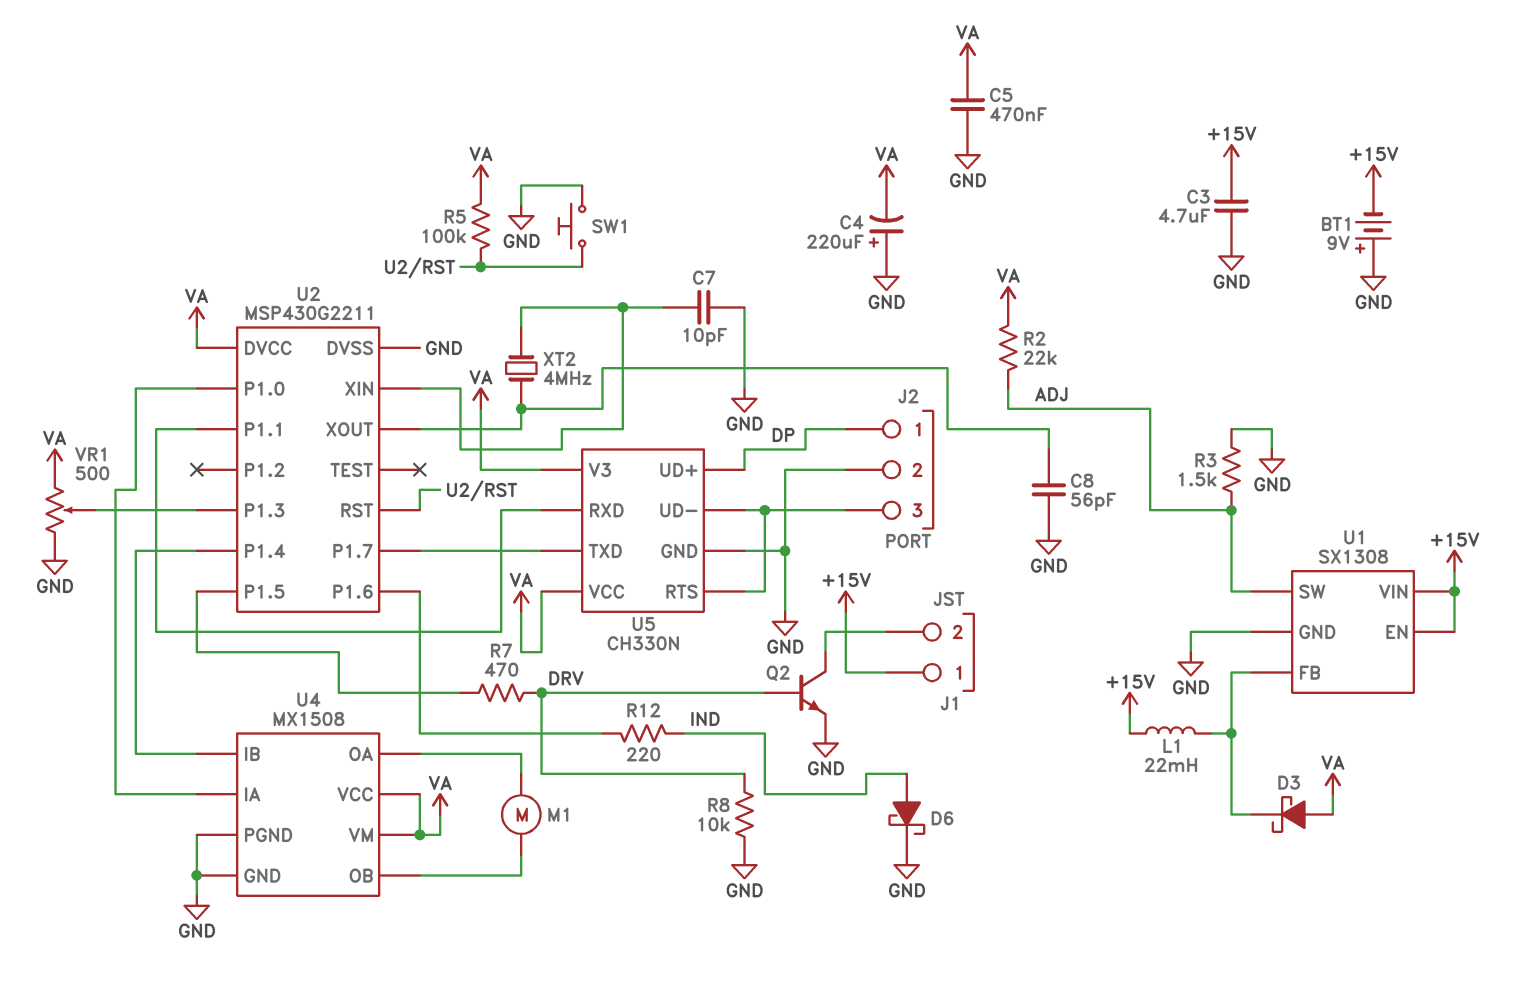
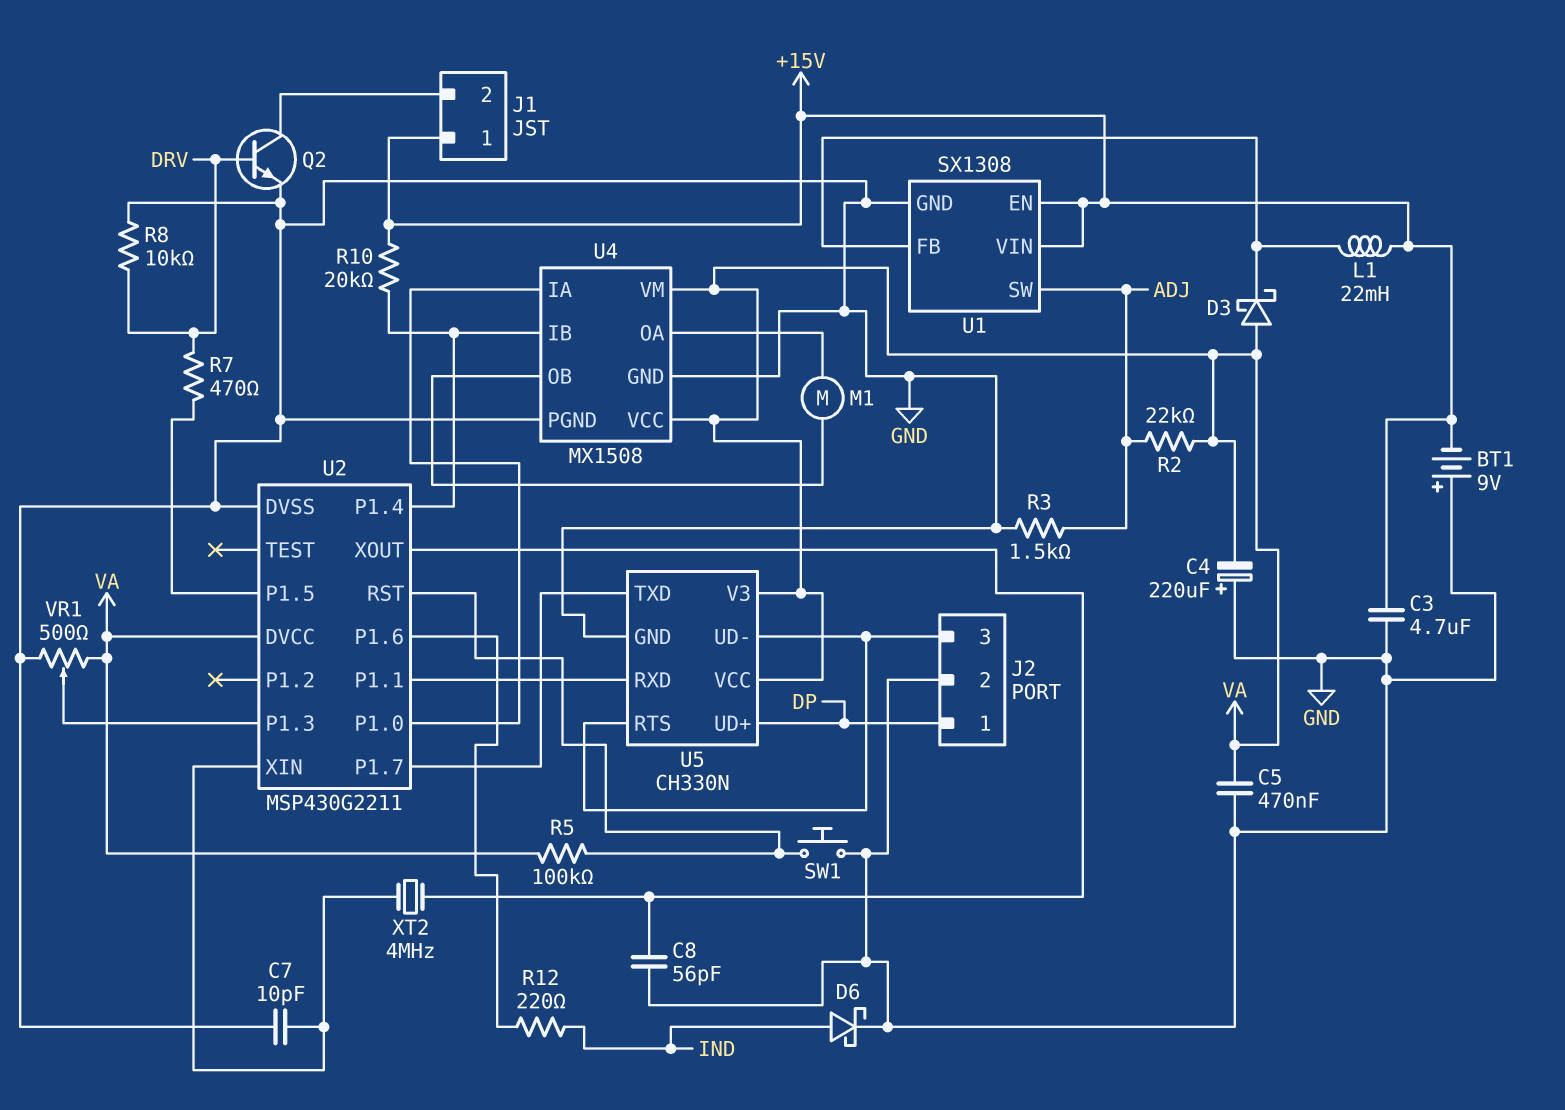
R10: none -> 20k (+15V, U2/P1.4)

